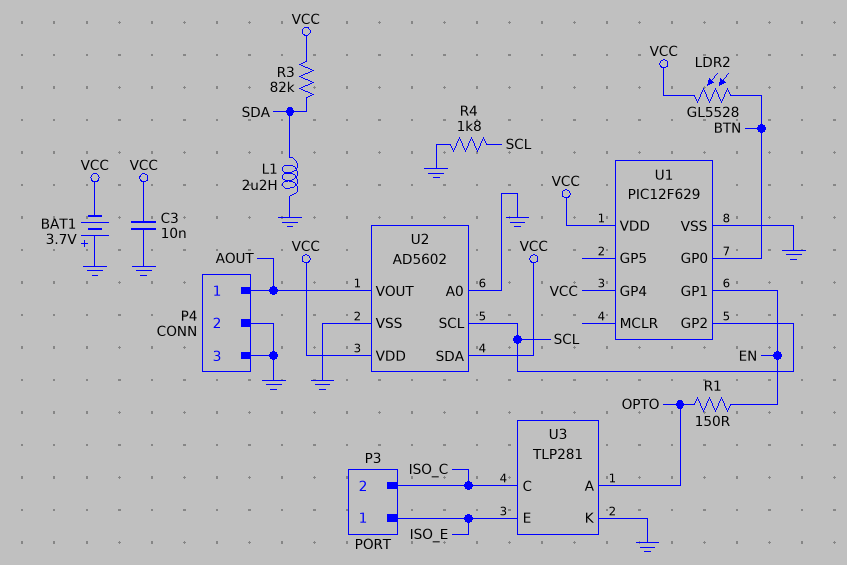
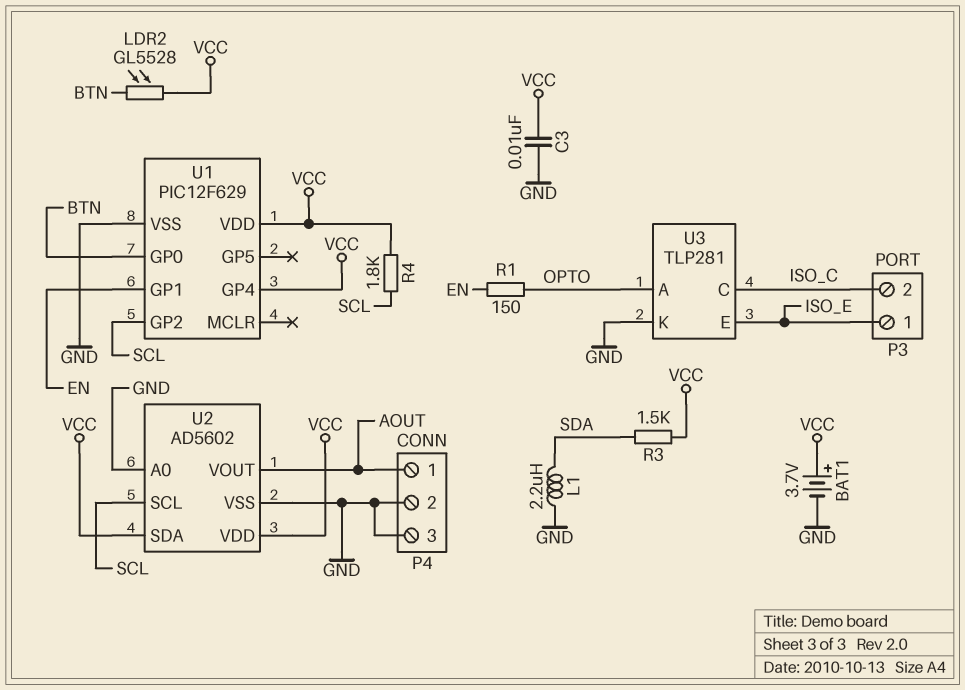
BAT1: 3.7V (plus GND, minus VCC) -> 3.7V (plus VCC, minus GND)
R3: 82k (SDA, VCC) -> 1.5k (SDA, VCC)
R4: 1.8k (GND, SCL) -> 1.8k (SCL, VCC)

